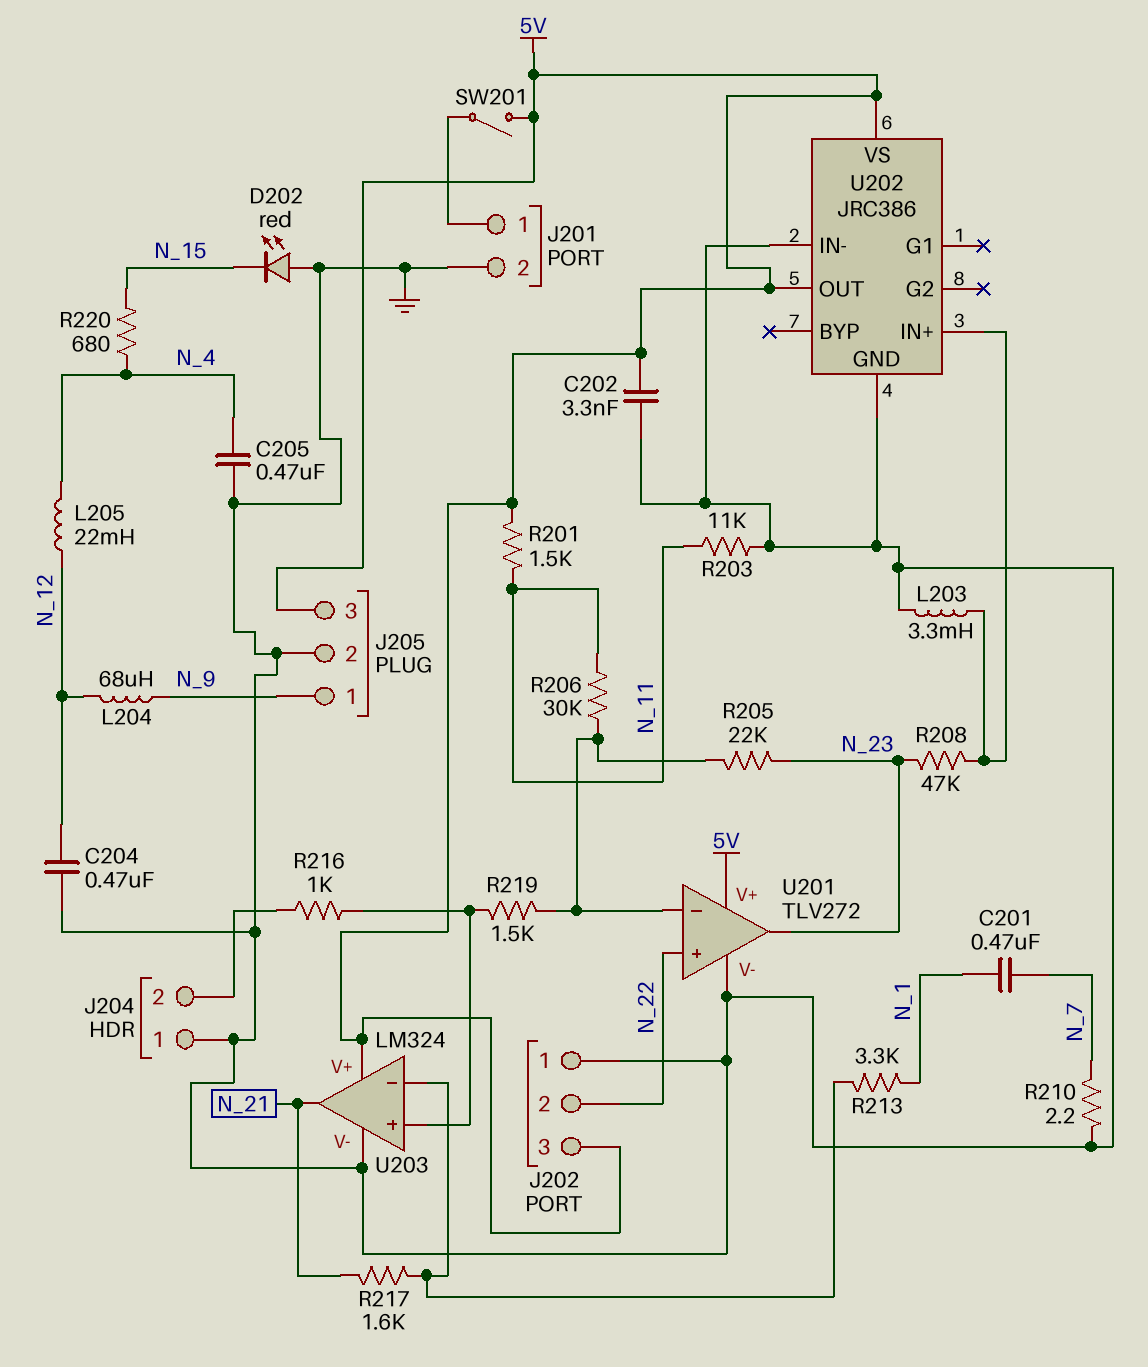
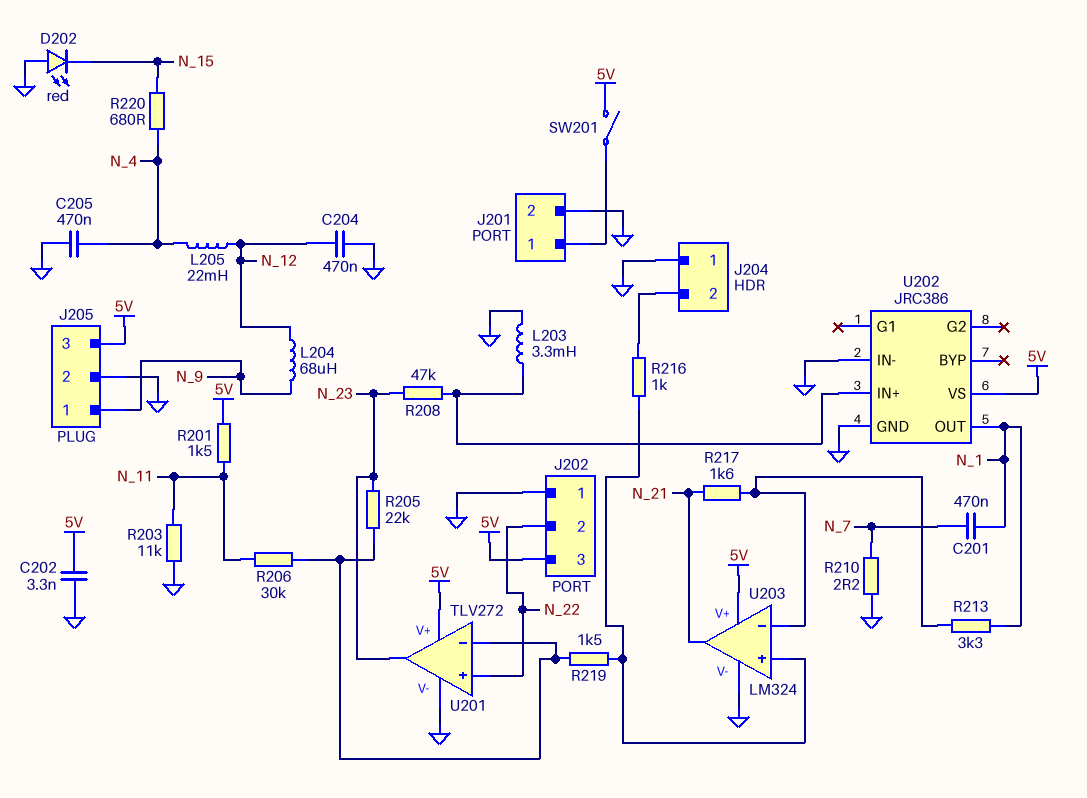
U202 pin OUT: 5V -> N_1

